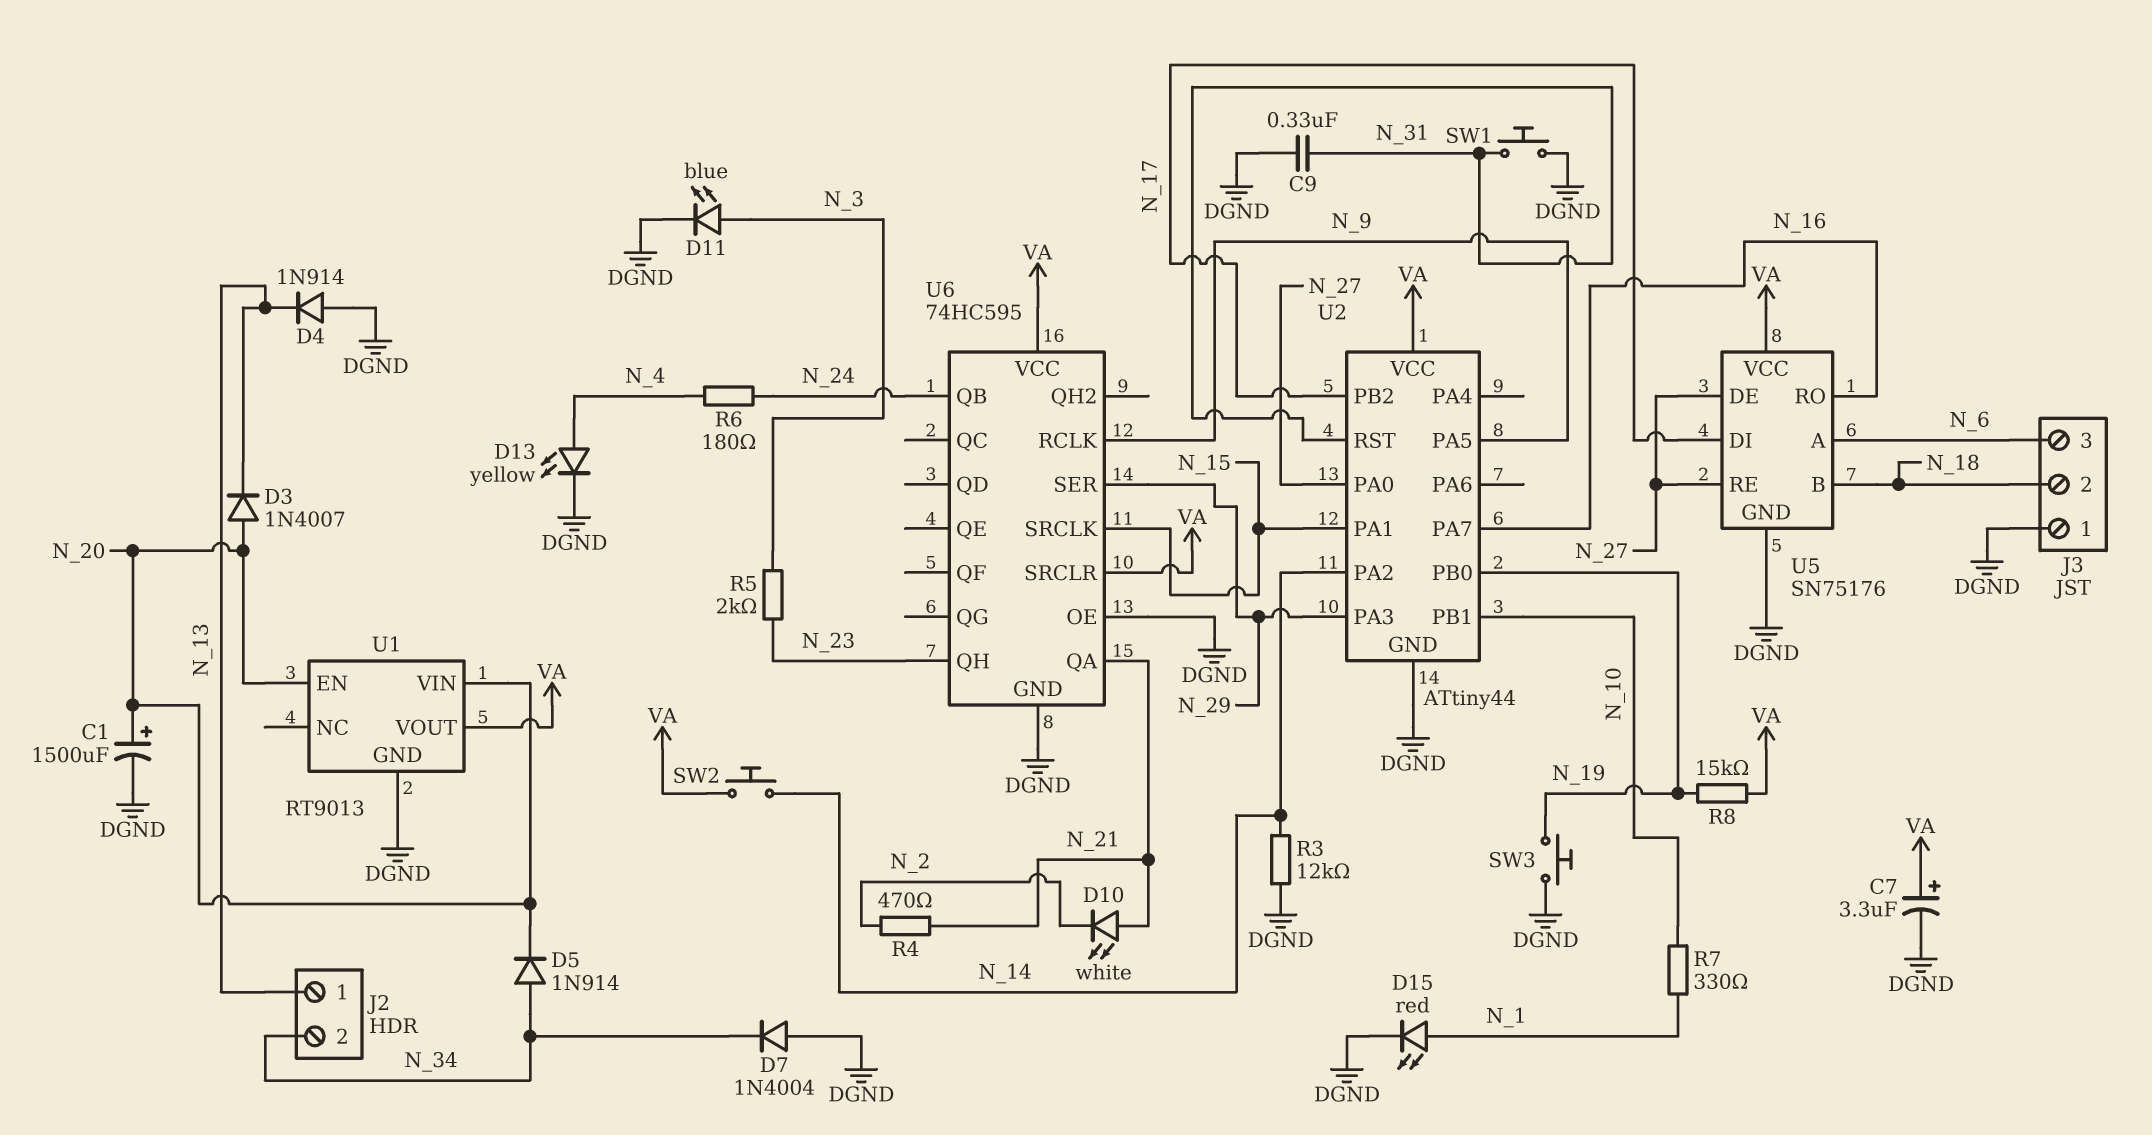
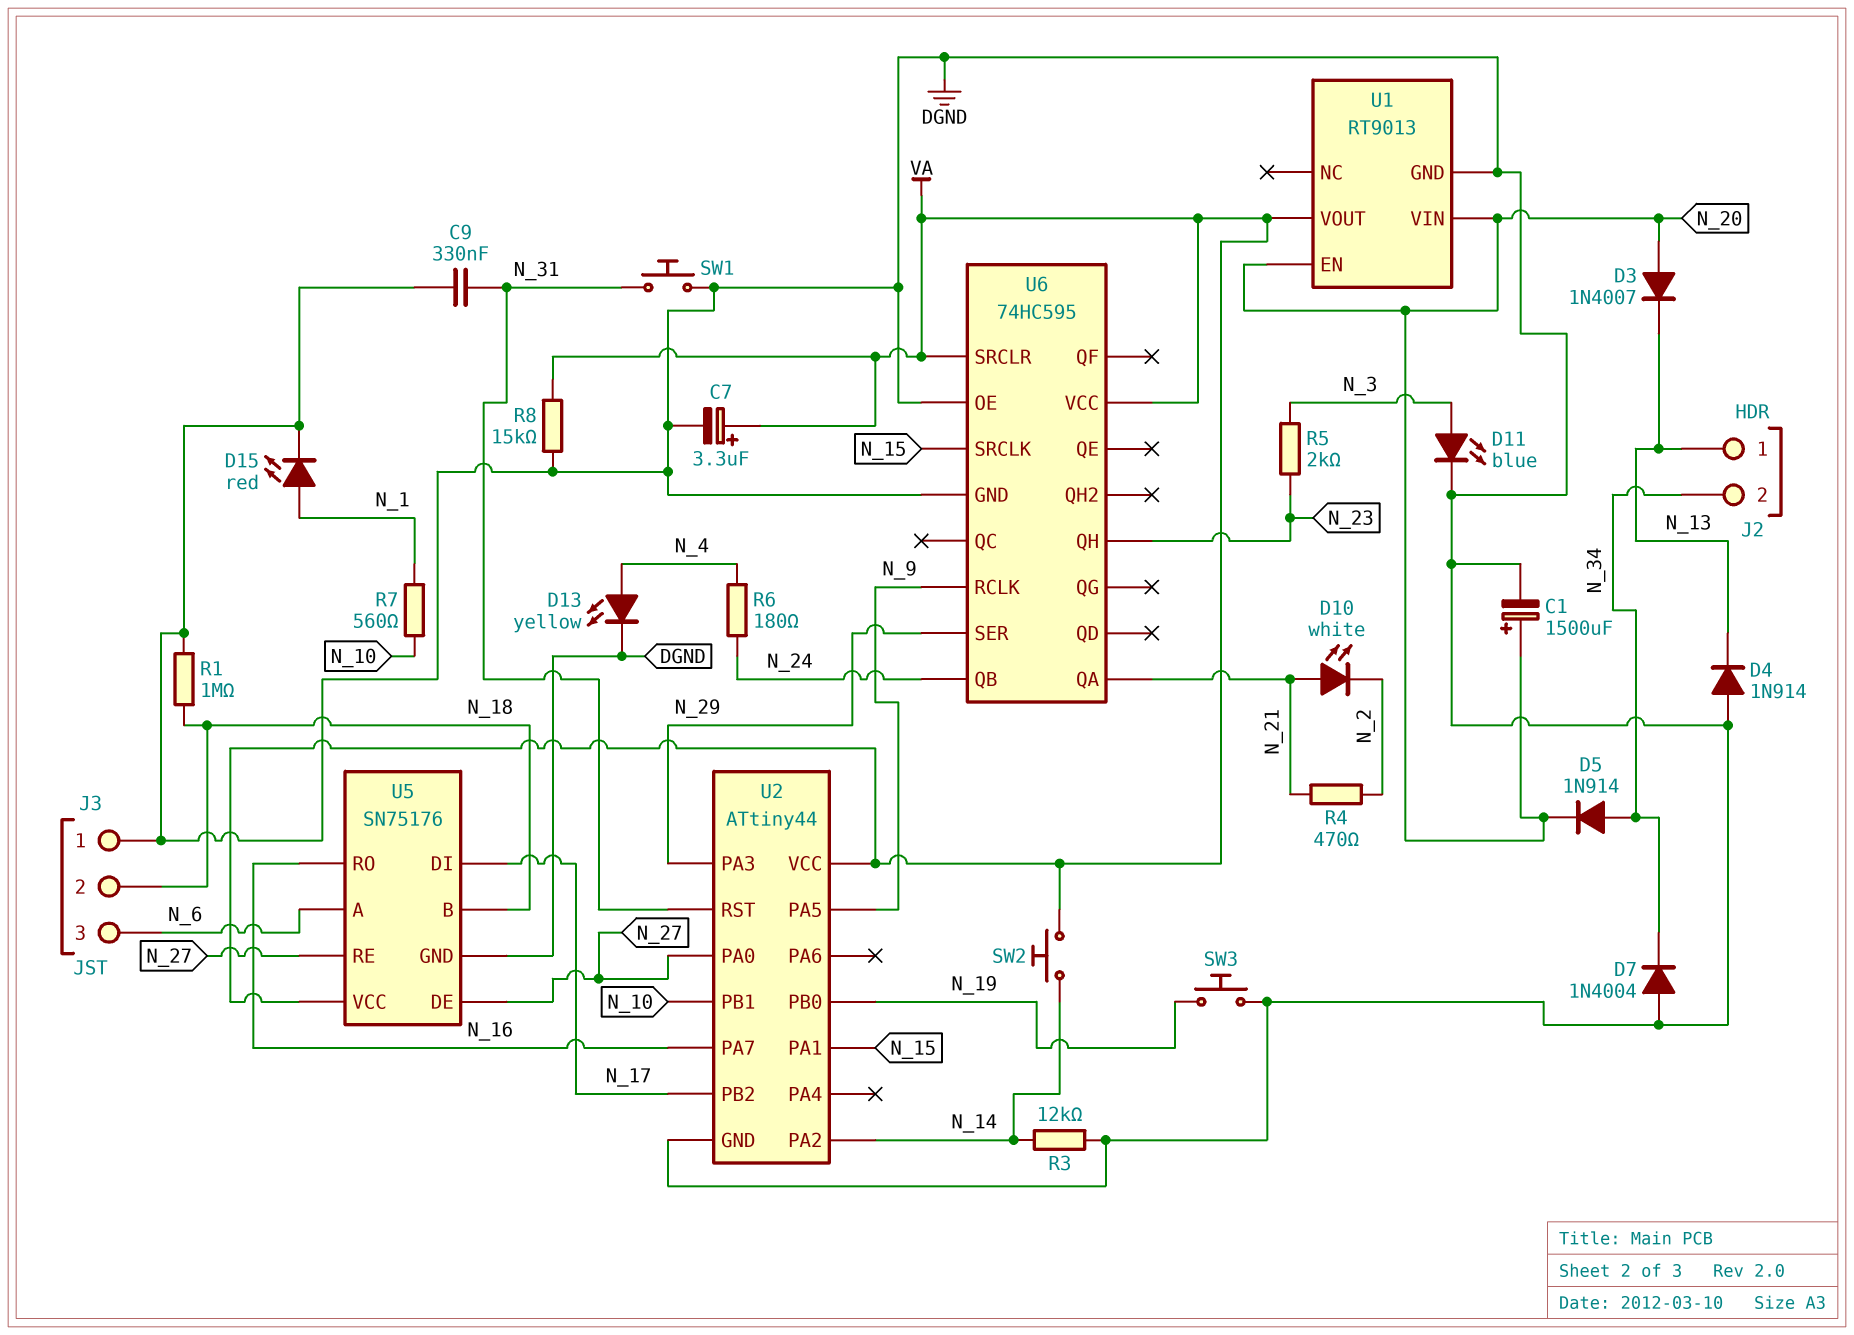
R1: none -> 1M (DGND, N_18)
R7: 330 (N_1, N_10) -> 560 (N_1, N_10)
R8: 15k (N_19, VA) -> 15k (DGND, VA)

